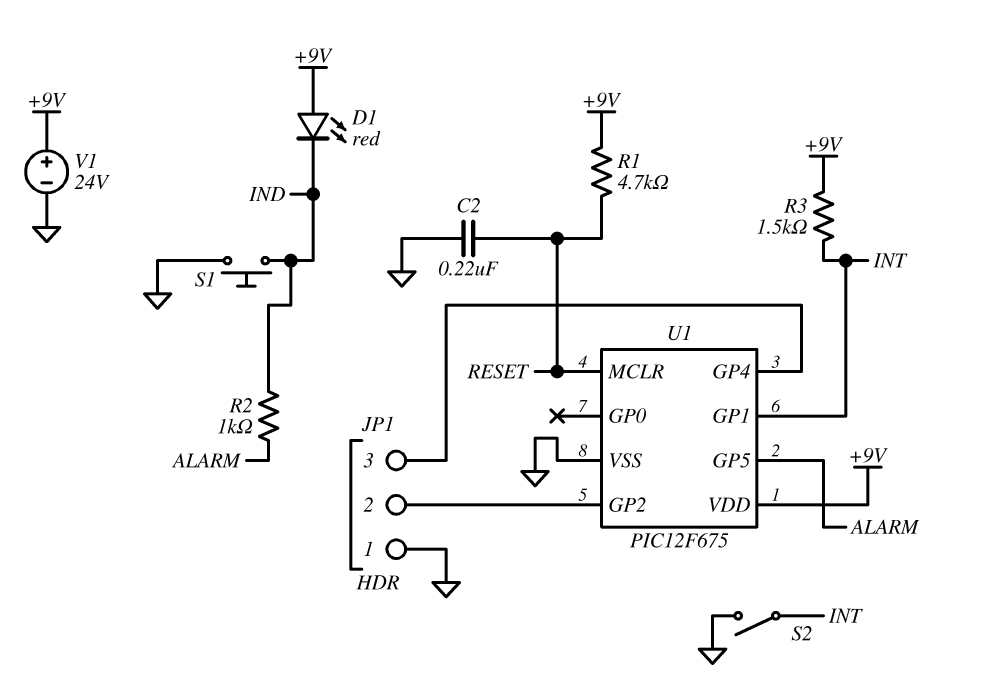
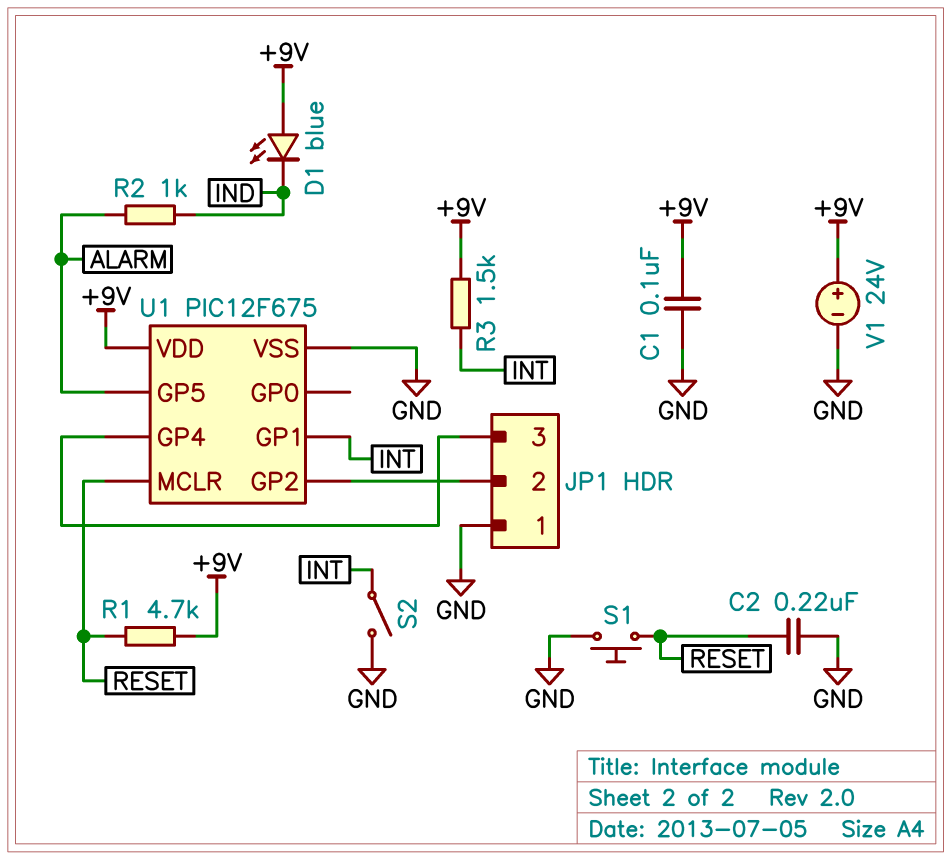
C1: none -> 100nF (+9V, GND)
D1: LED red (A +9V, K IND) -> LED blue (A +9V, K IND)
S1: button (GND, IND) -> button (GND, RESET)

